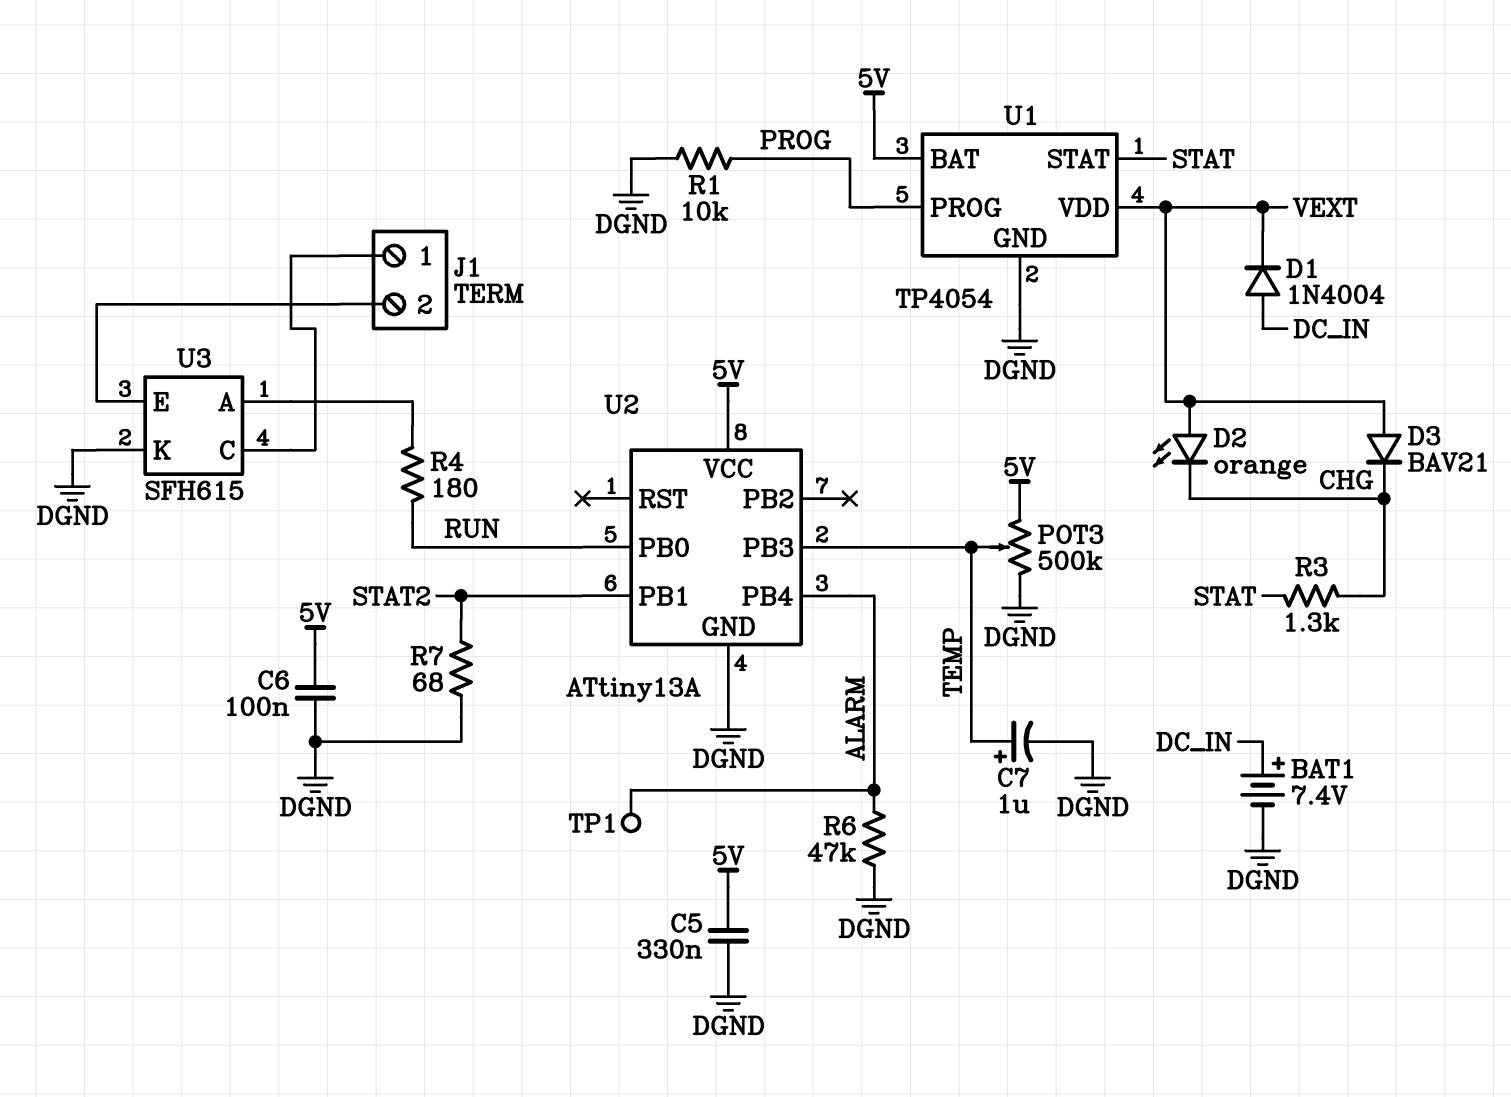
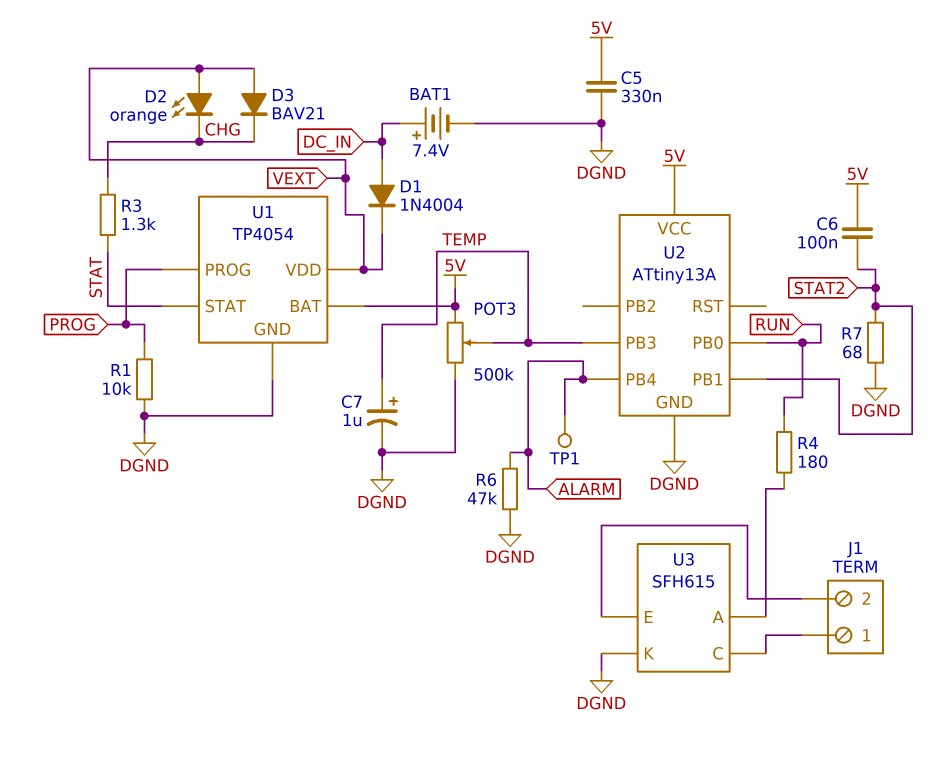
C6: 100nF (5V, DGND) -> 100nF (5V, STAT2)

